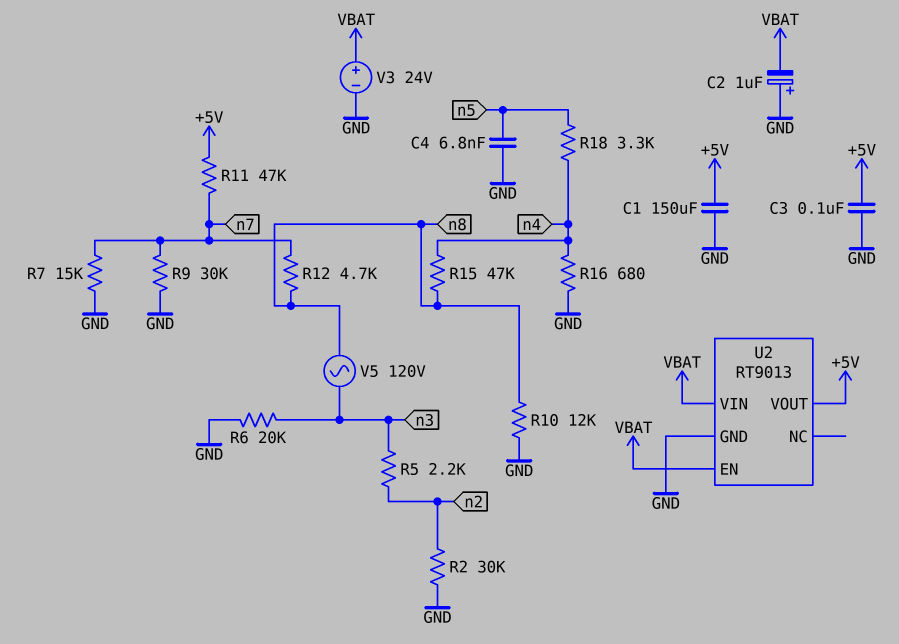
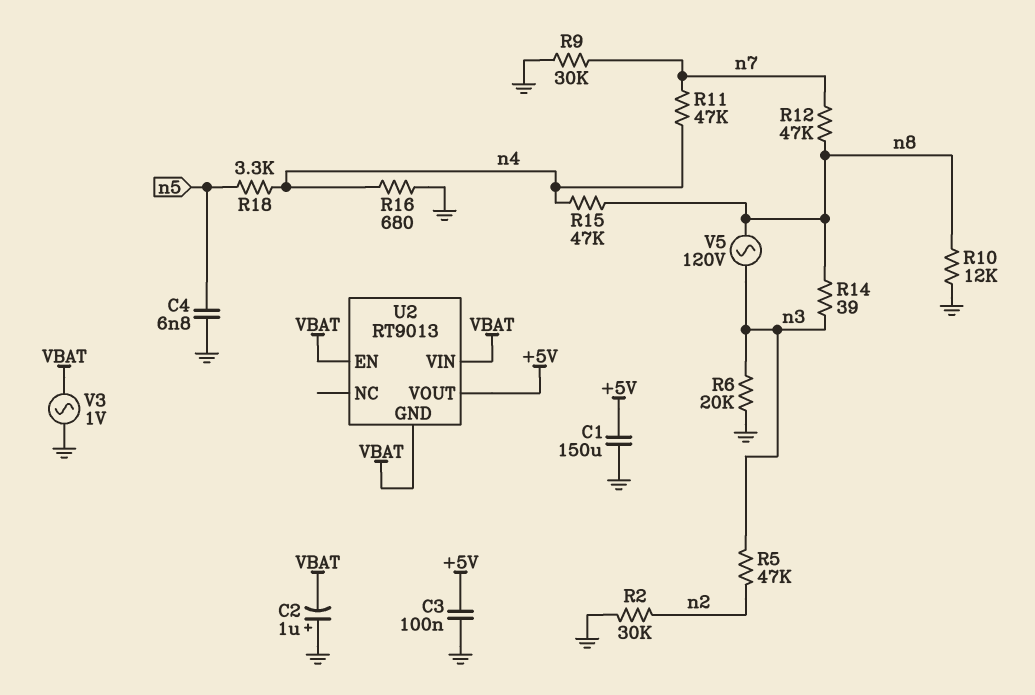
R5: 2.2k (n2, n3) -> 47k (n2, n3)
R7: 15k (GND, n7) -> none
R11: 47k (+5V, n7) -> 47k (n4, n7)
R12: 4.7k (n7, n8) -> 47k (n7, n8)
R14: none -> 39 (n3, n8)
U2 pin GND: GND -> VBAT
V3: 24V (plus VBAT, minus GND) -> AC 1V (GND, VBAT)

